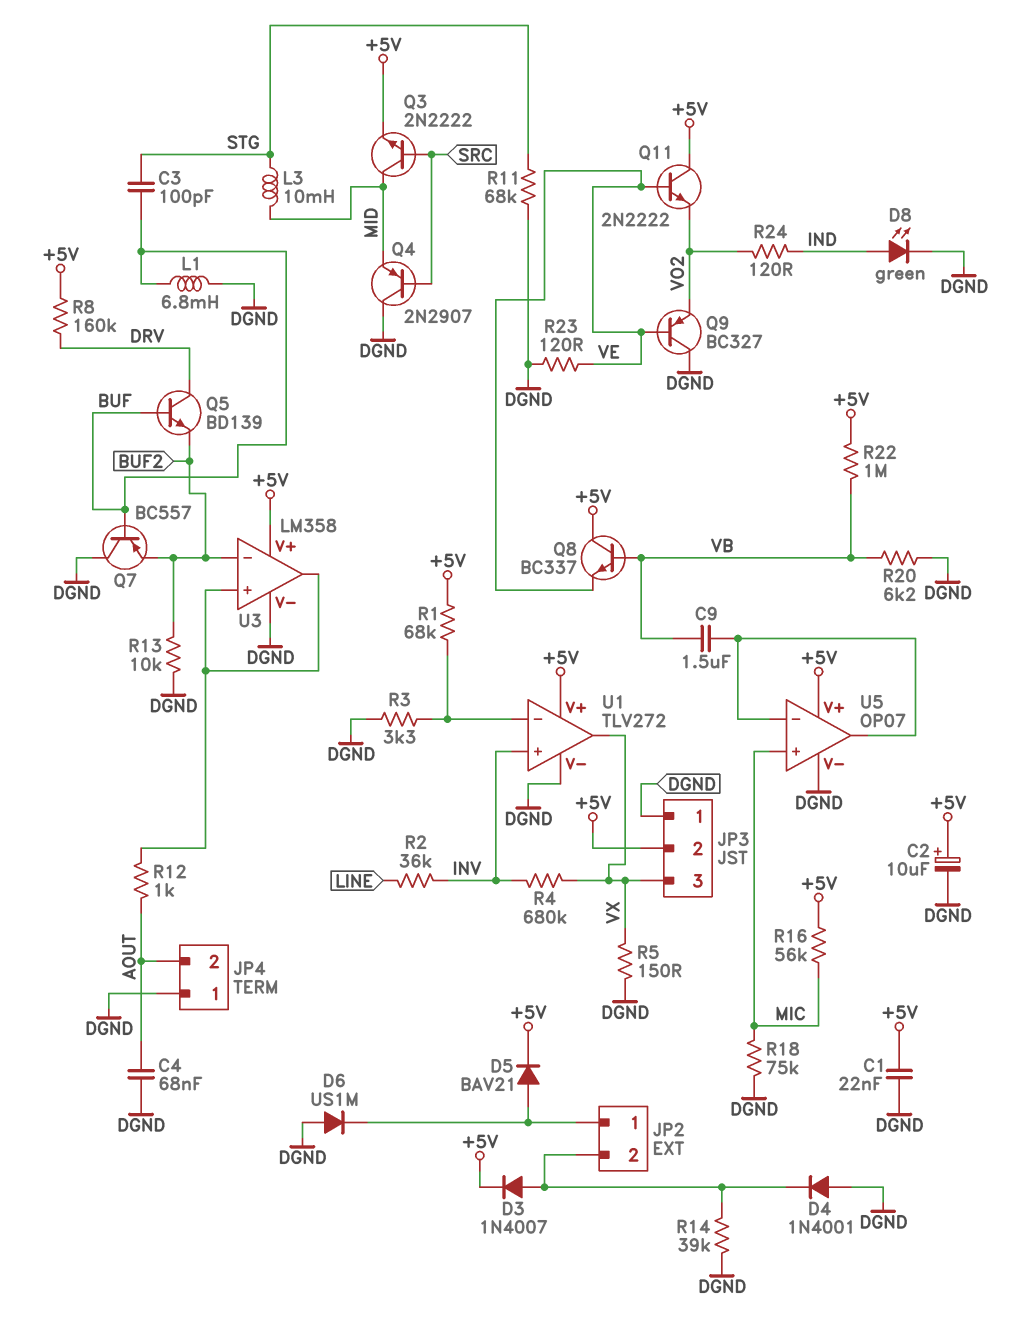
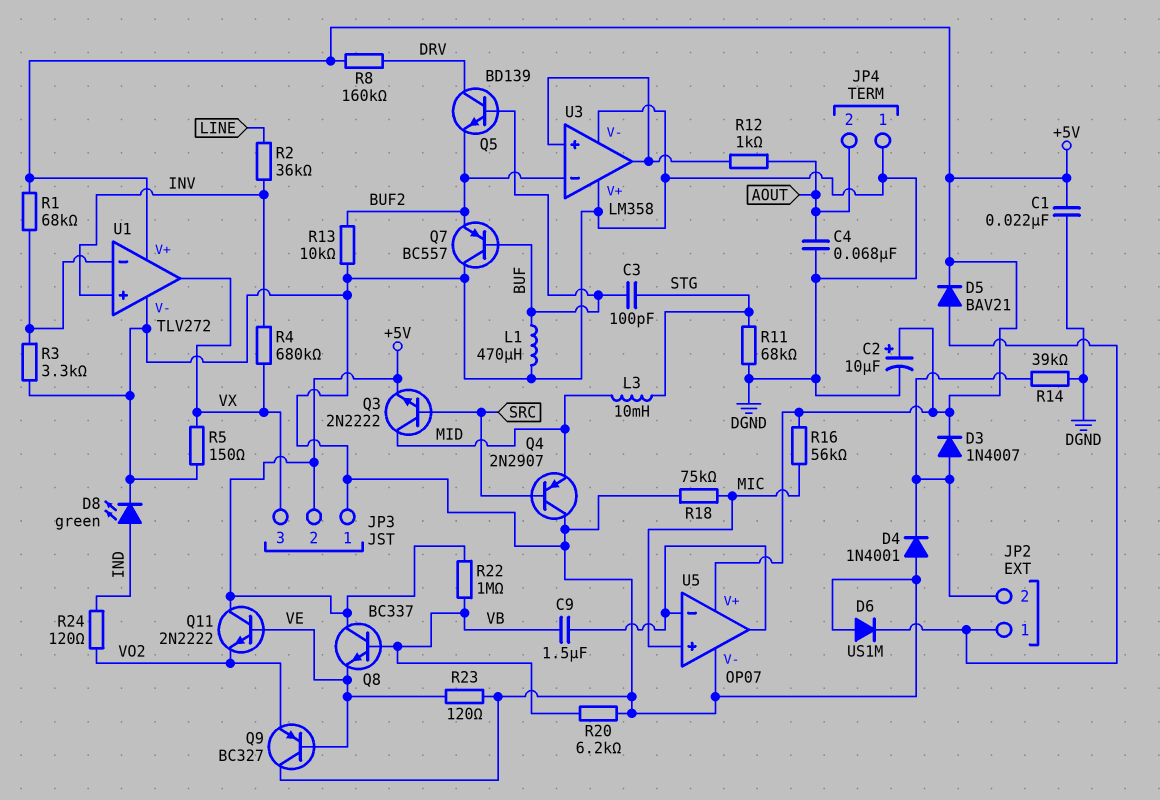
L1: 6.8mH (BUF, DGND) -> 470uH (BUF, DGND)
U3 pin V+: +5V -> DGND

